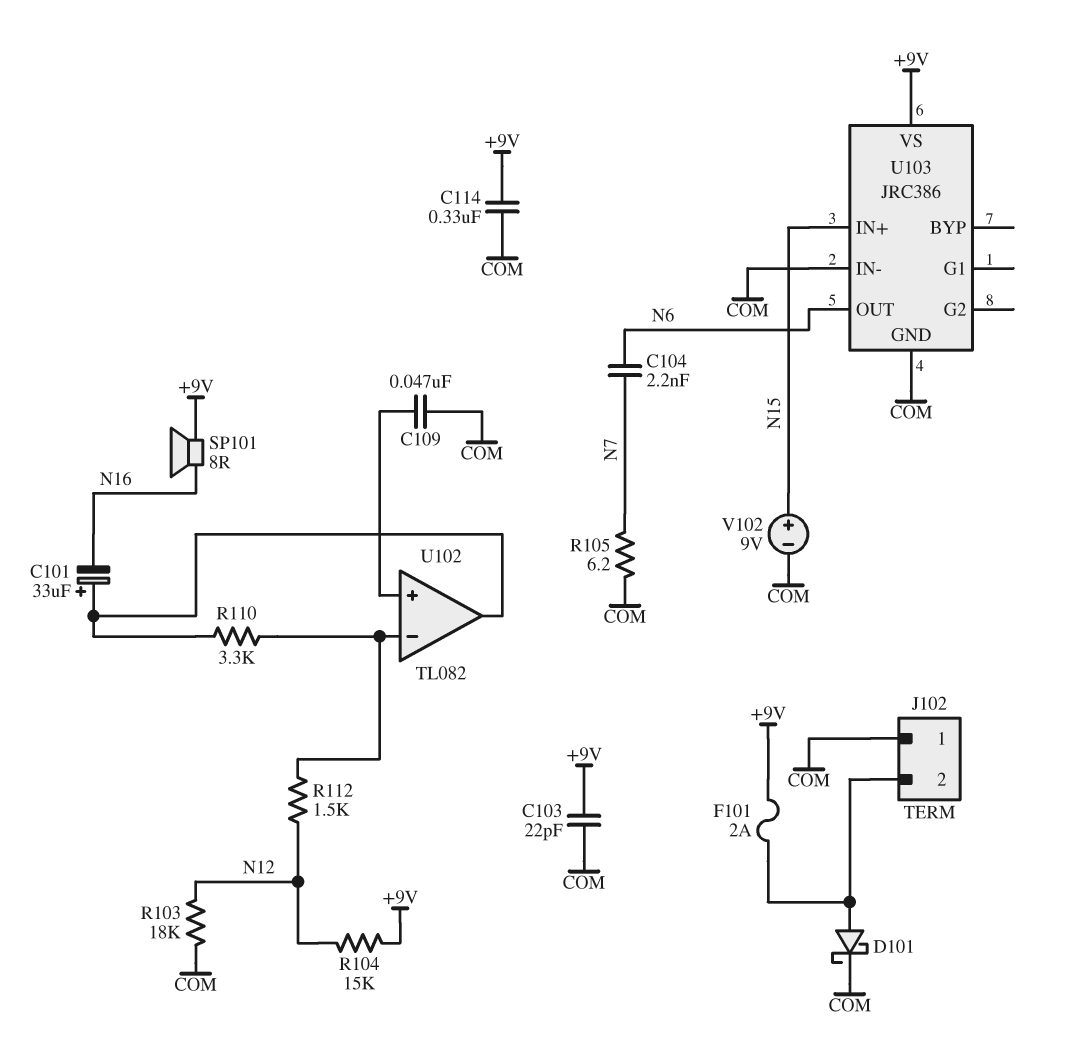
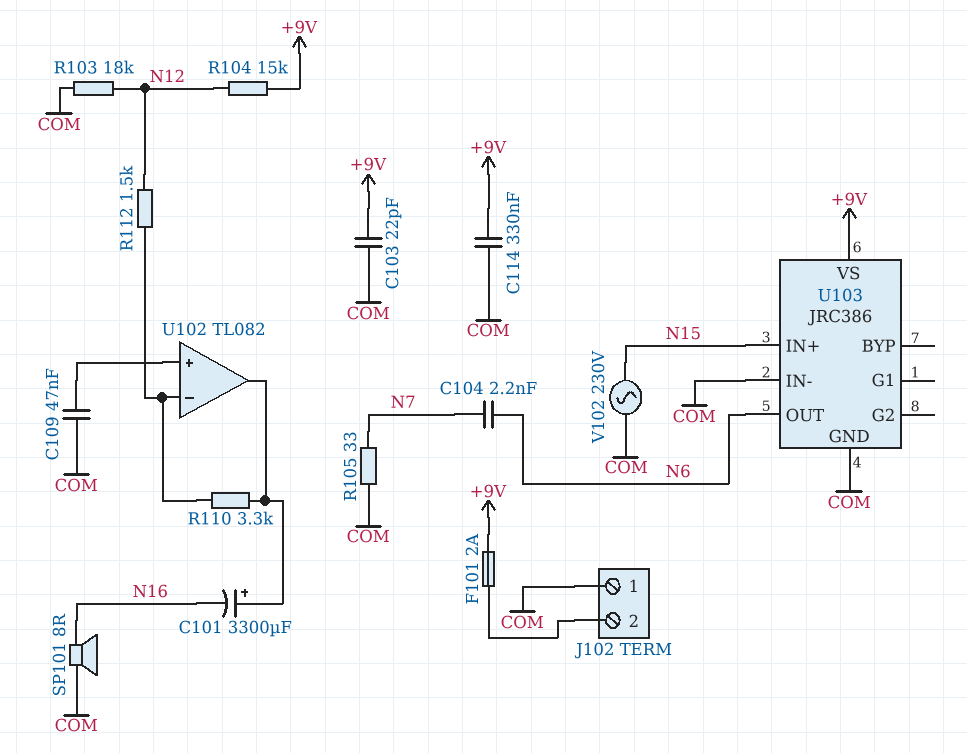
C101: 33uF (plus U102/out, minus N16) -> 3300uF (plus U102/out, minus N16)
D101: schottky (A J102/2, K COM) -> none
R105: 6.2 (COM, N7) -> 33 (COM, N7)
SP101: speaker 8R (+9V, N16) -> speaker 8R (COM, N16)
V102: 9V (plus N15, minus COM) -> AC 230V (COM, N15)

